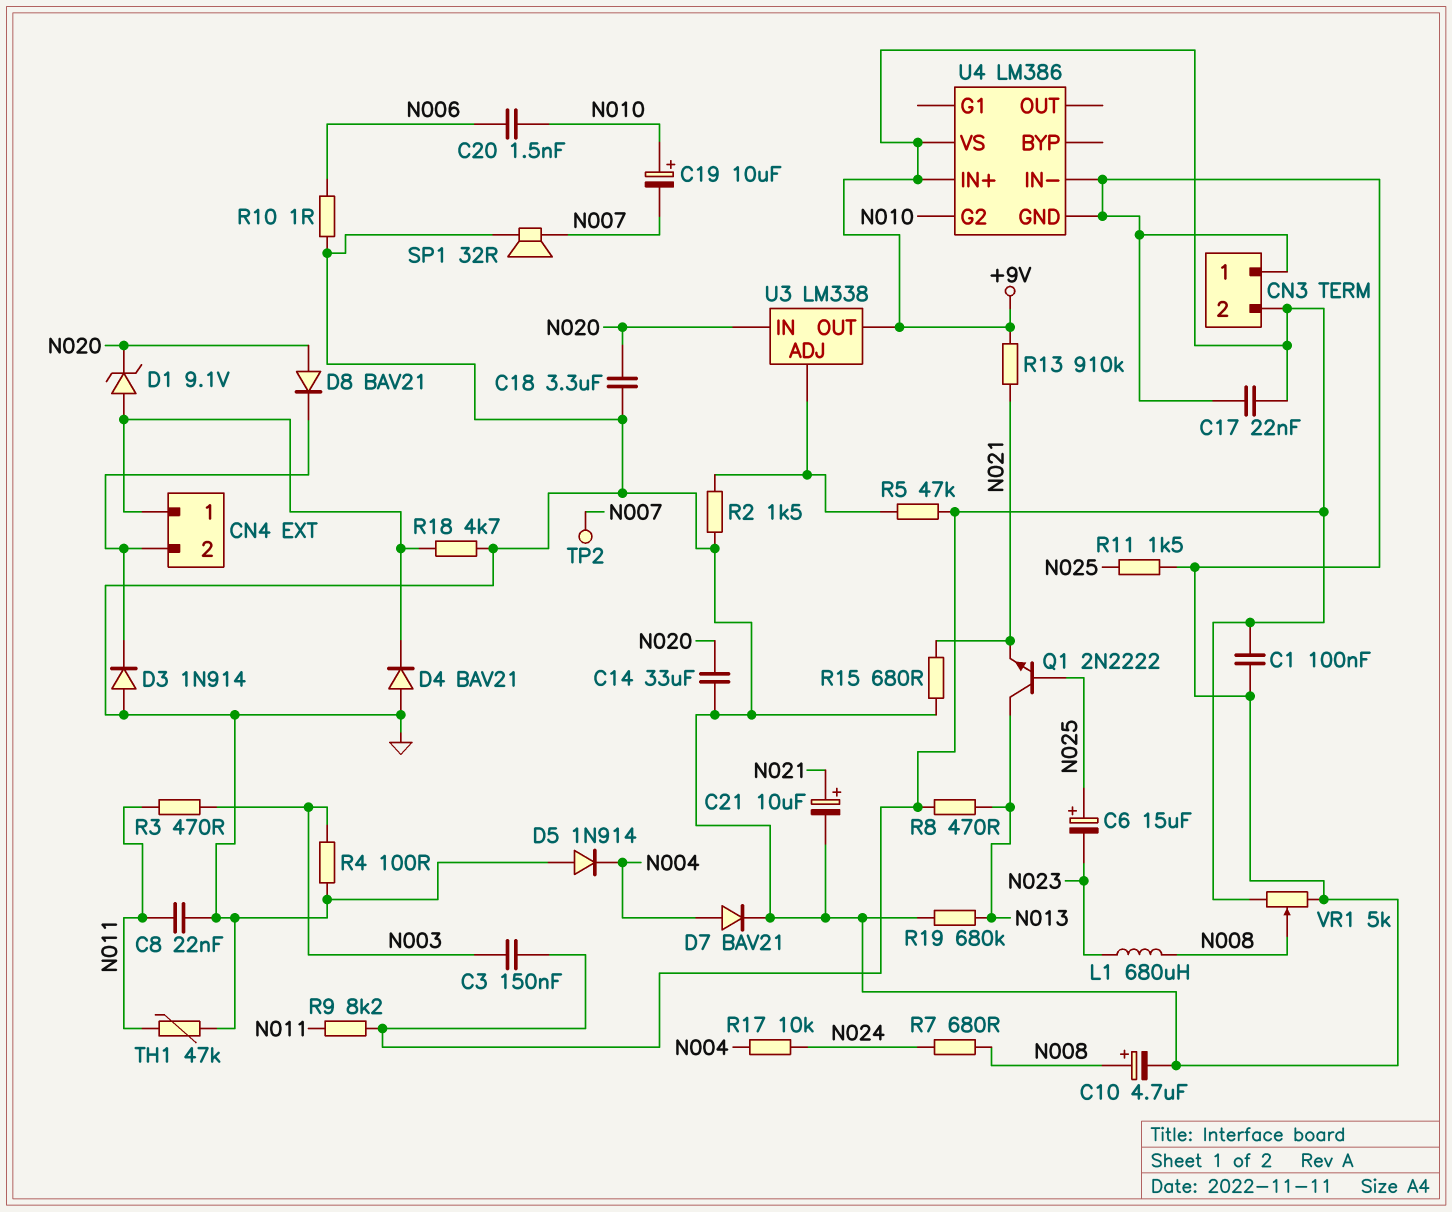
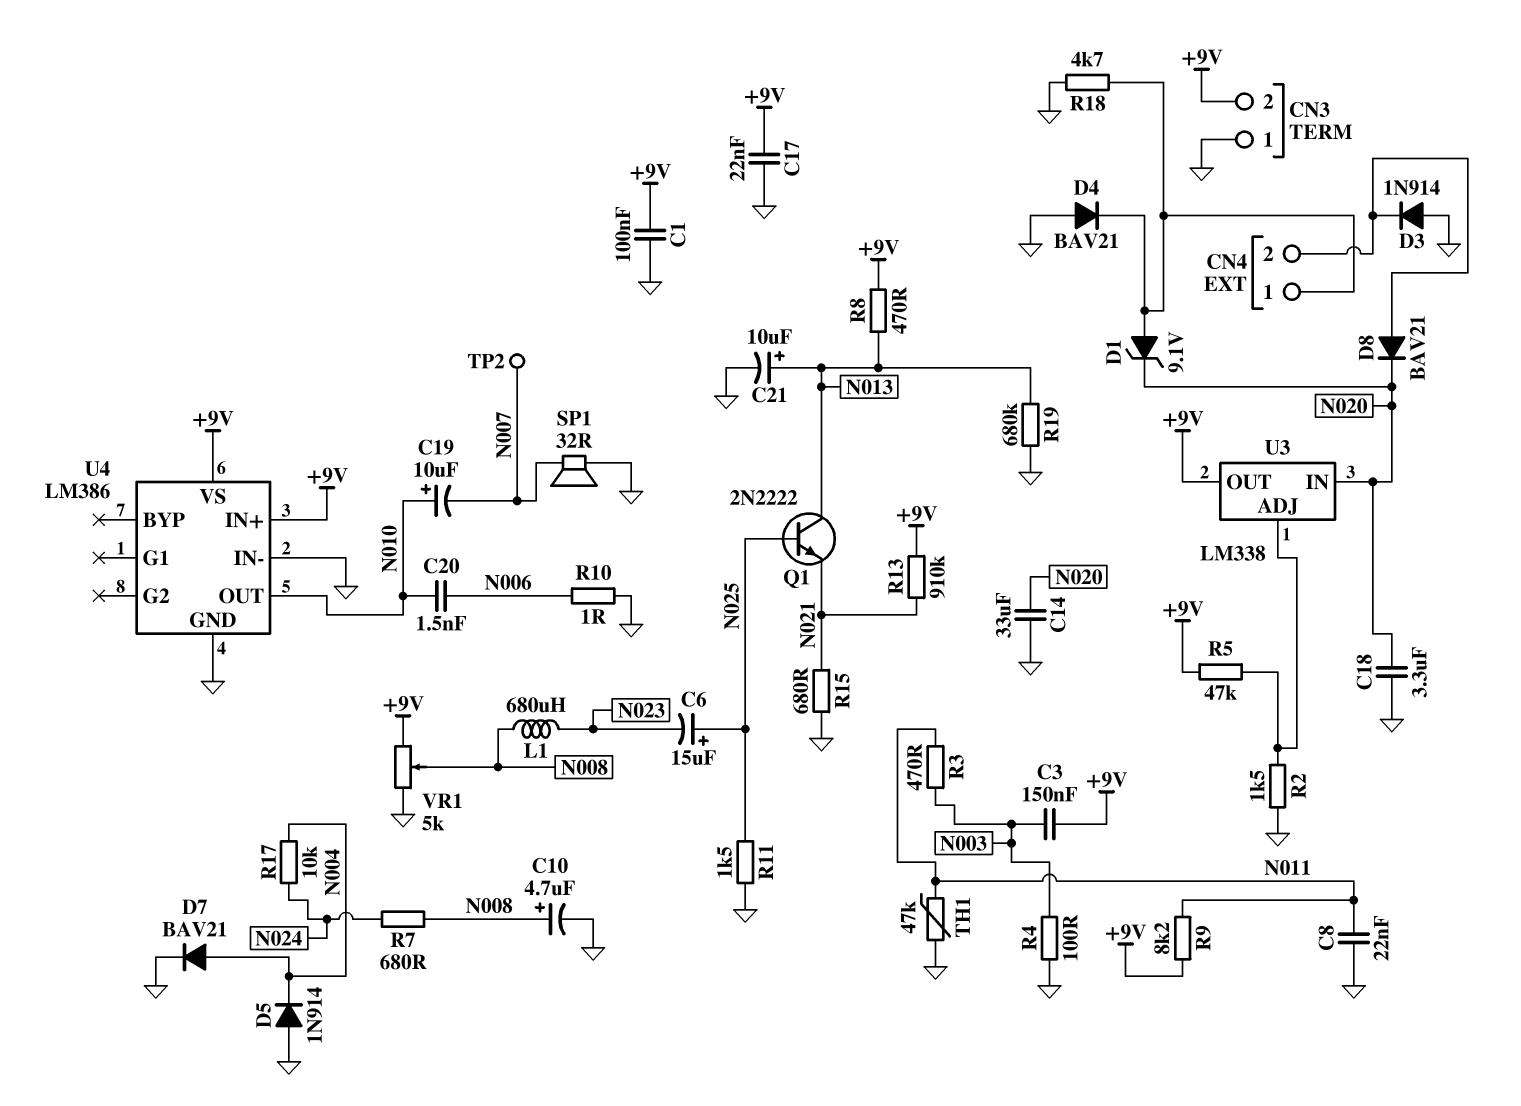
C21: 10uF (plus N021, minus GND) -> 10uF (plus N013, minus GND)
D8: diode BAV21 (A N020, K CN4/2) -> diode BAV21 (A CN4/2, K N020)
U4 pin G2: N010 -> none
U4 pin OUT: none -> N010

